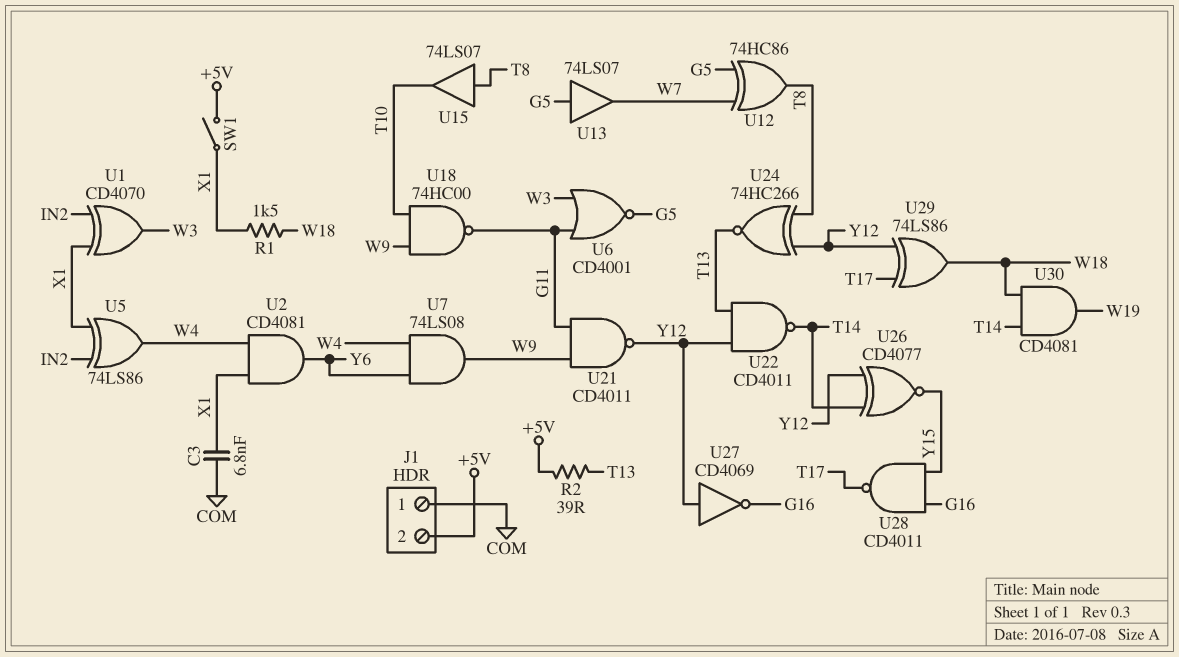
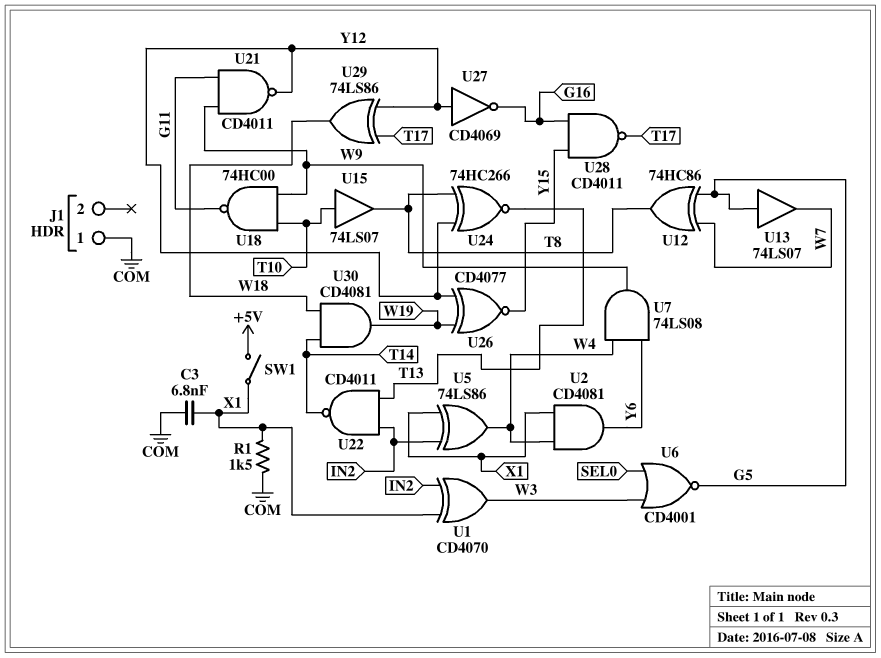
J1 pin 2: +5V -> none
R1: 1.5k (W18, X1) -> 1.5k (COM, X1)
R2: 39 (+5V, T13) -> none
U6: NOR CD4001 (in G11, in W3, out G5) -> NOR CD4001 (in SEL0, in W3, out G5)
U15: buffer 74LS07 (in T8, out T10) -> buffer 74LS07 (in T10, out T8)
U22: NAND CD4011 (in T13, in Y12, out T14) -> NAND CD4011 (in IN2, in T13, out T14)
U26: XNOR CD4077 (in T14, in Y12, out Y15) -> XNOR CD4077 (in W19, in Y12, out Y15)

